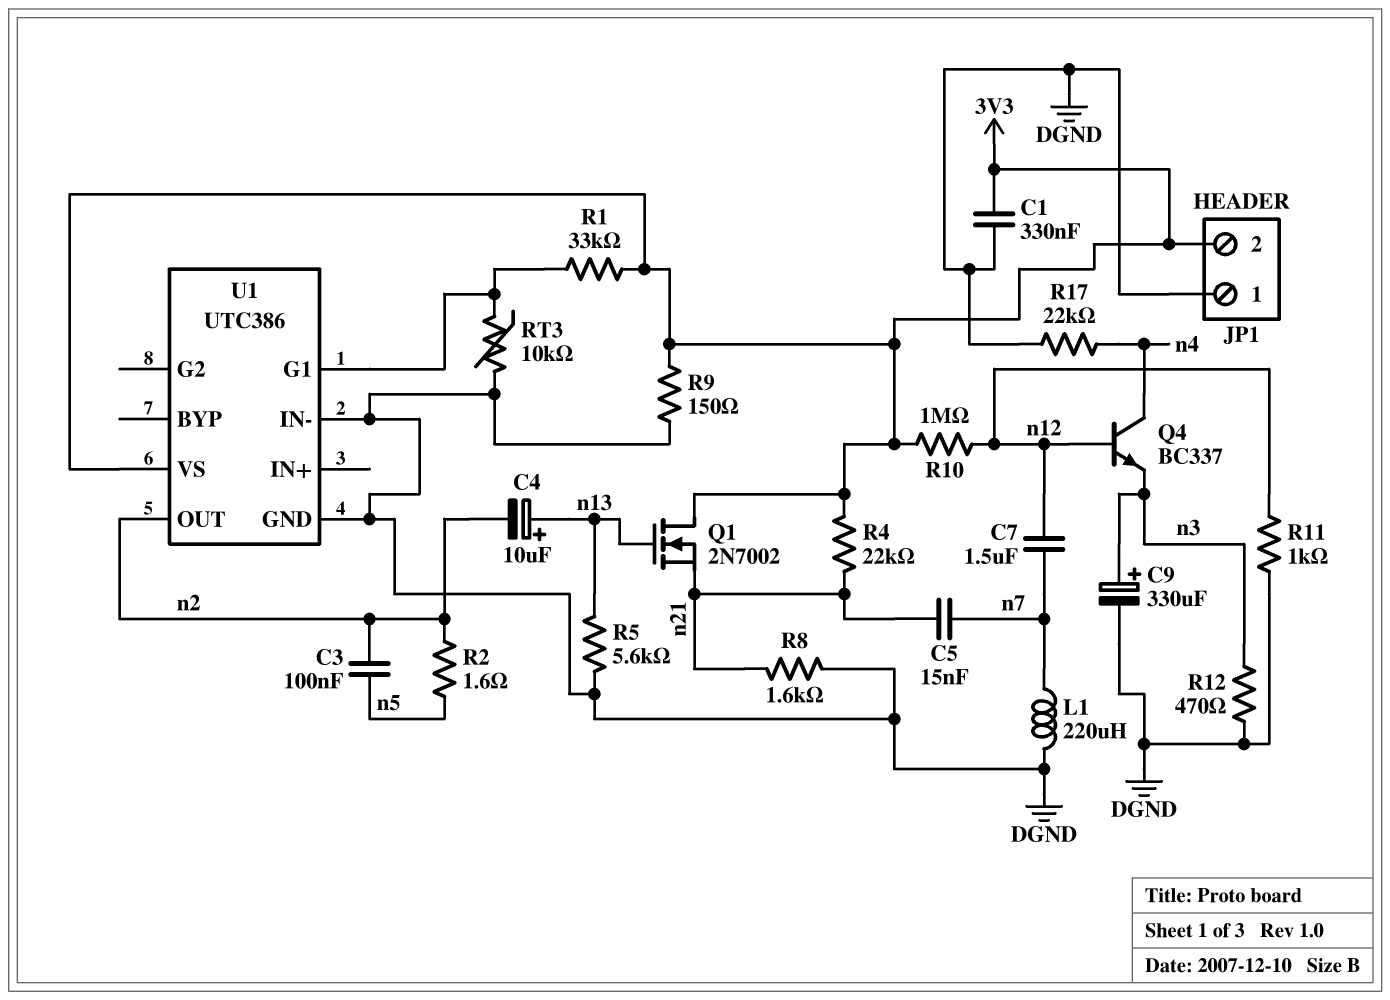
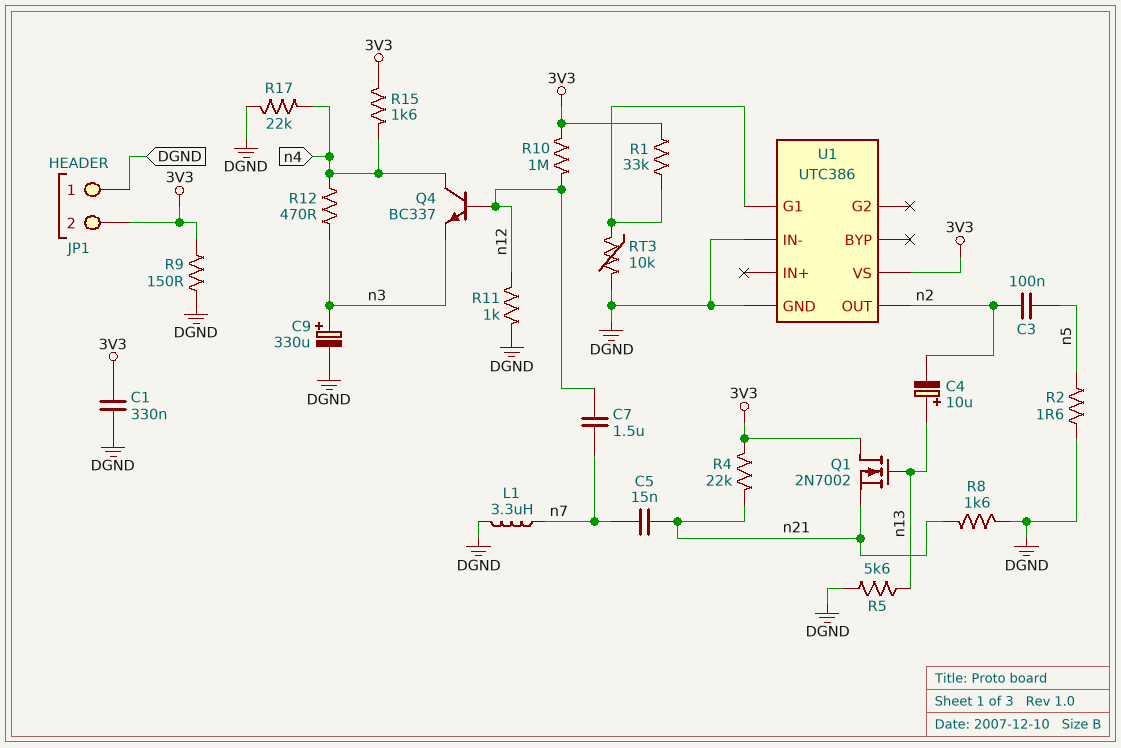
L1: 220uH (DGND, n7) -> 3.3uH (DGND, n7)
R2: 1.6 (n2, n5) -> 1.6 (DGND, n5)
R12: 470 (DGND, n3) -> 470 (n3, n4)
R15: none -> 1.6k (3V3, n4)

